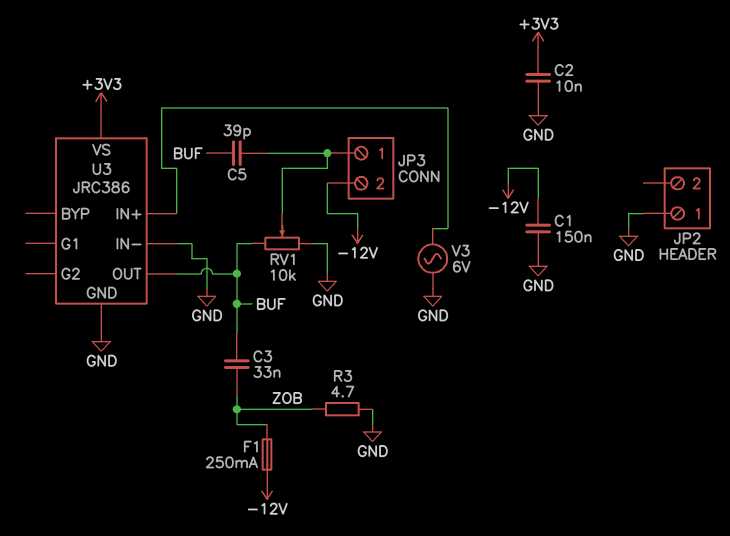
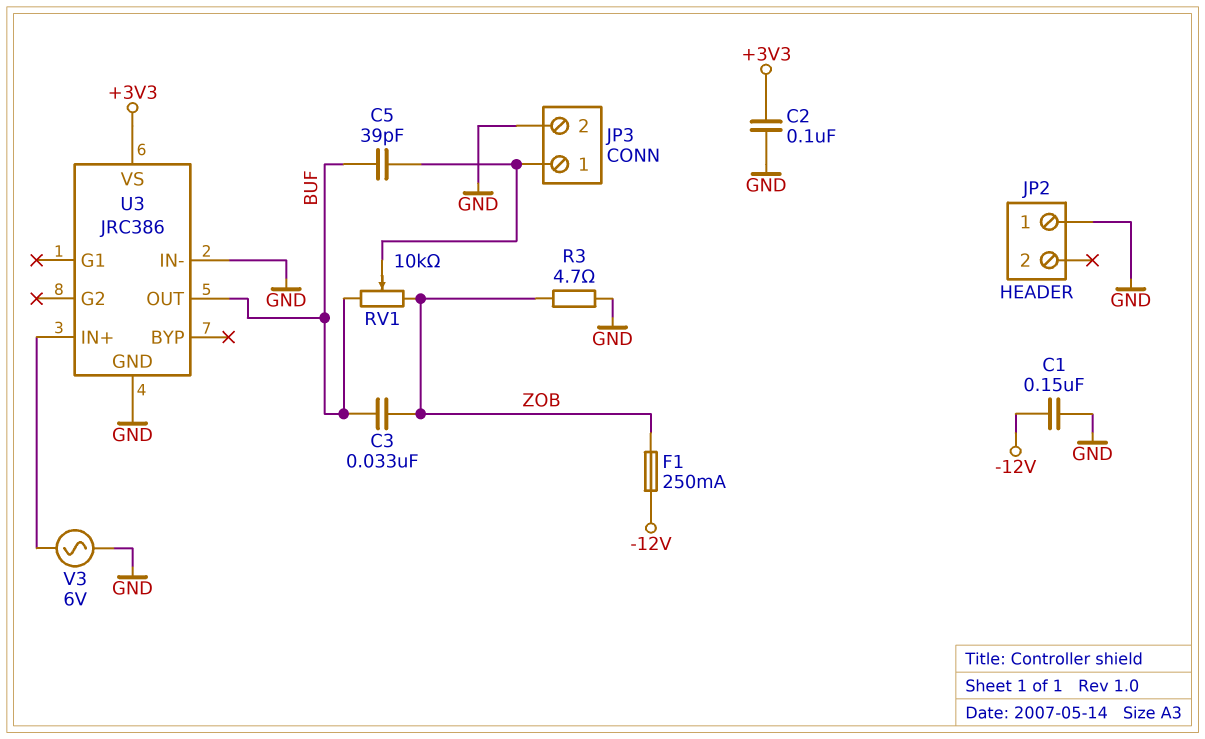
C2: 10nF (+3V3, GND) -> 100nF (+3V3, GND)
JP3 pin 2: -12V -> GND
RV1: 10k (BUF, GND, wiper JP3/1) -> 10k (BUF, ZOB, wiper JP3/1)

